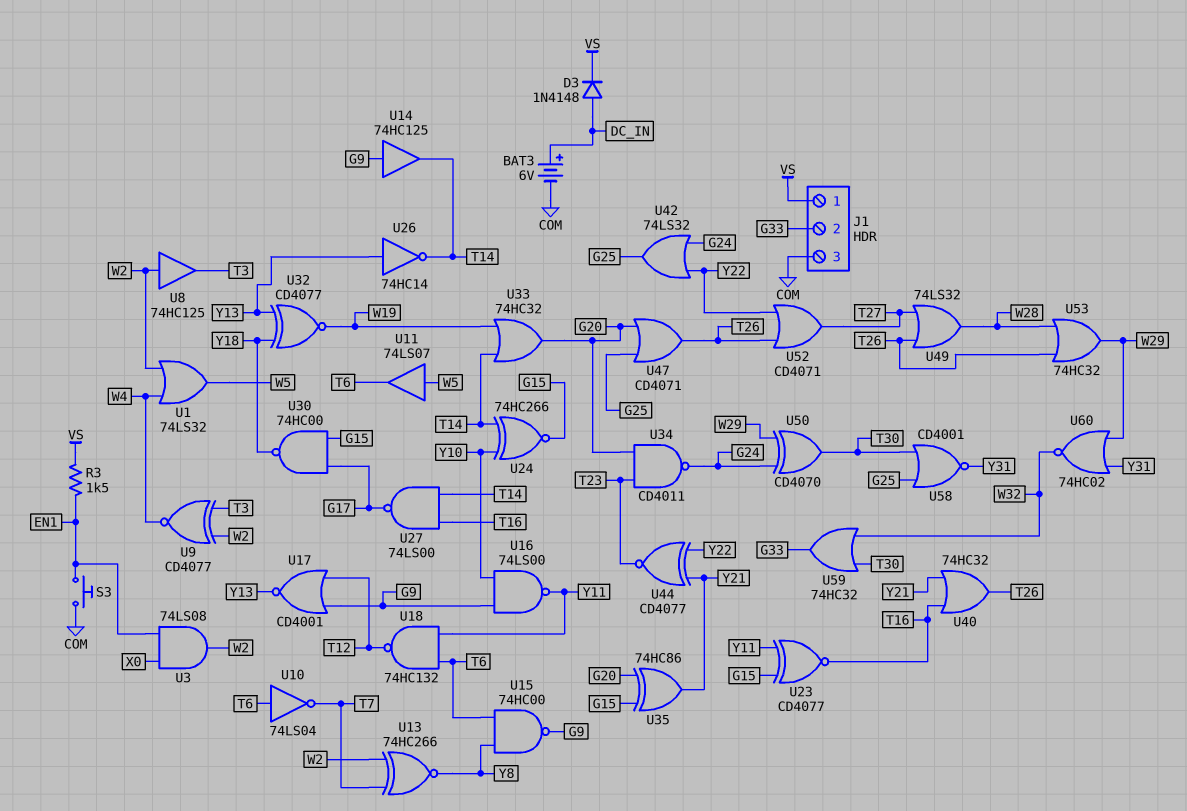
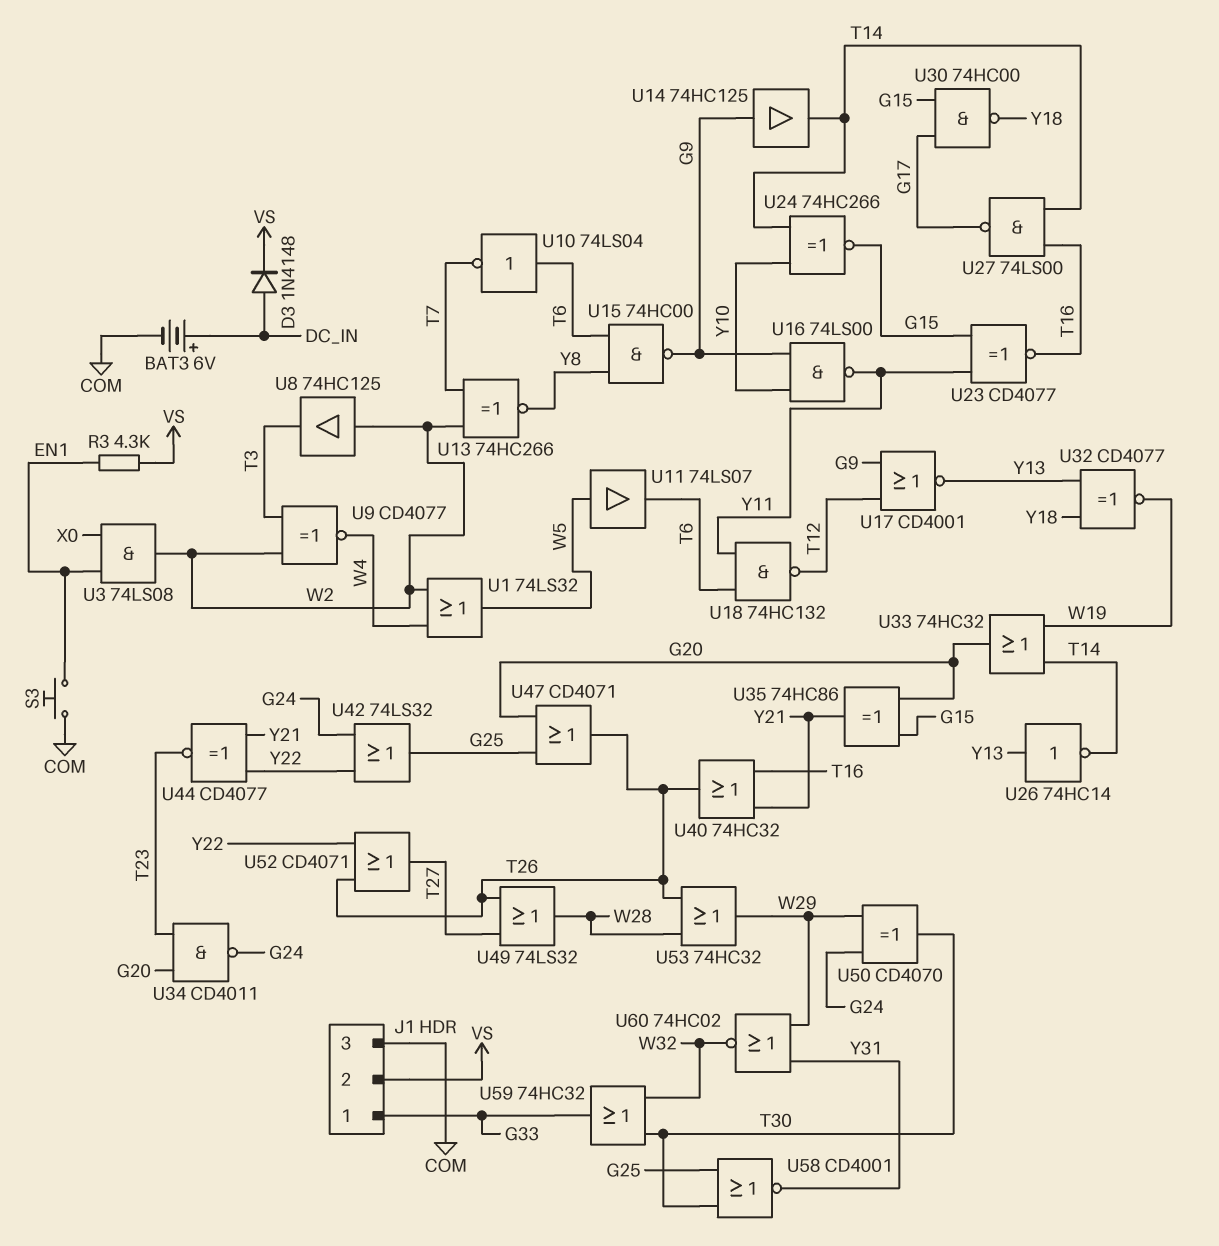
J1 pin 1: VS -> G33
J1 pin 2: G33 -> VS
R3: 1.5k (EN1, VS) -> 4.3k (EN1, VS)

